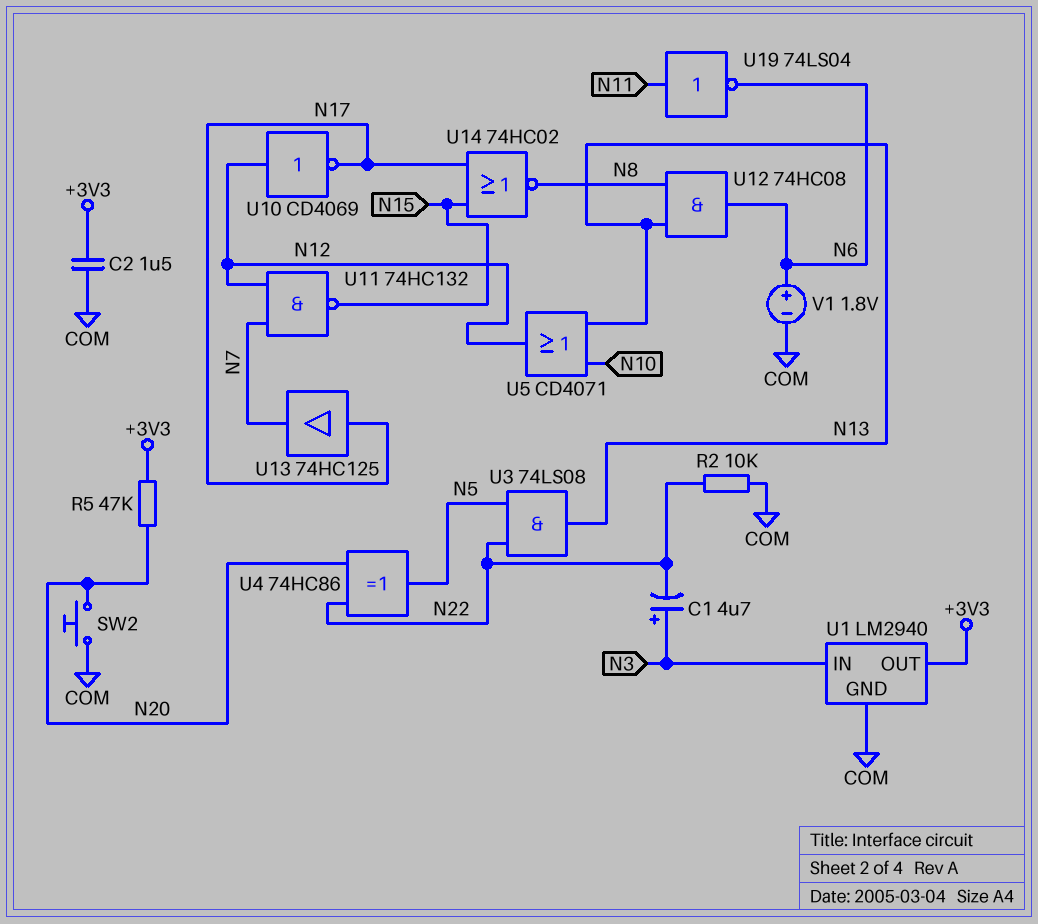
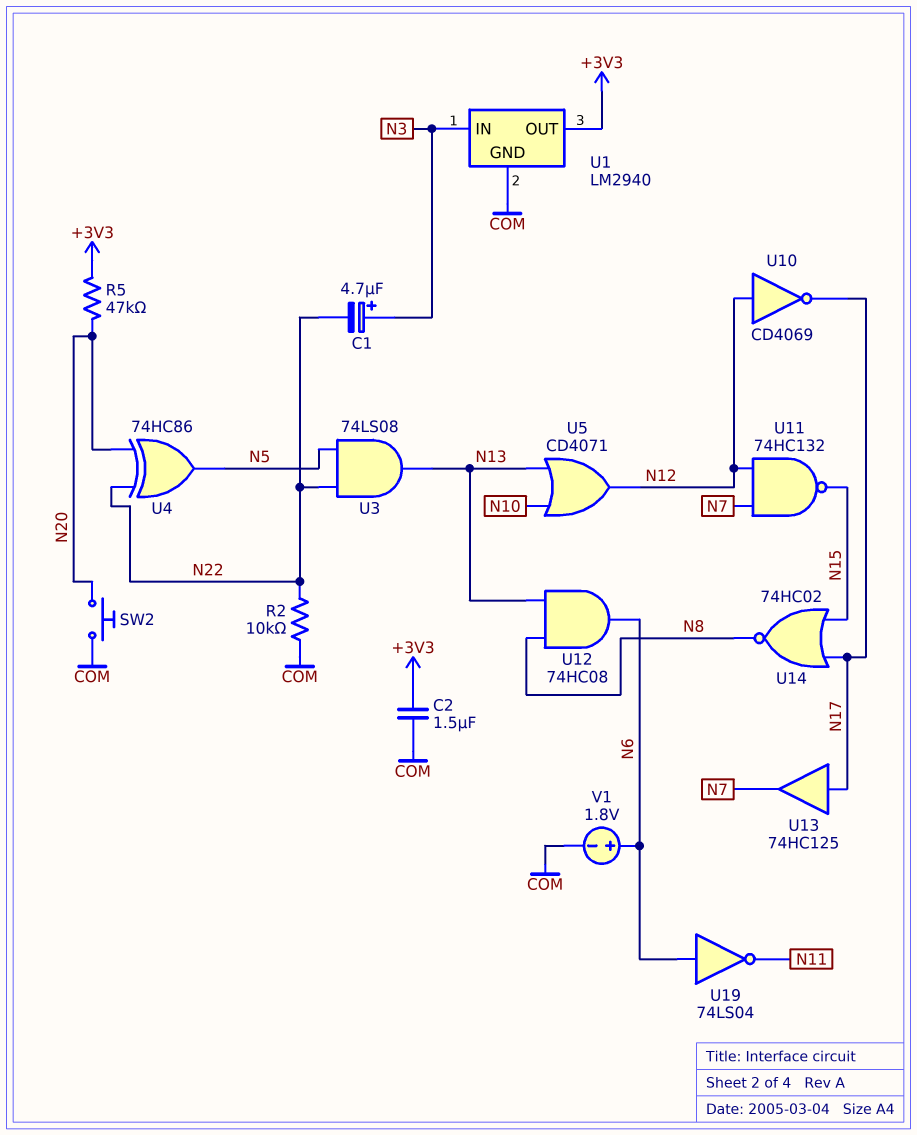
U19: NOT 74LS04 (in N11, out N6) -> NOT 74LS04 (in N6, out N11)

